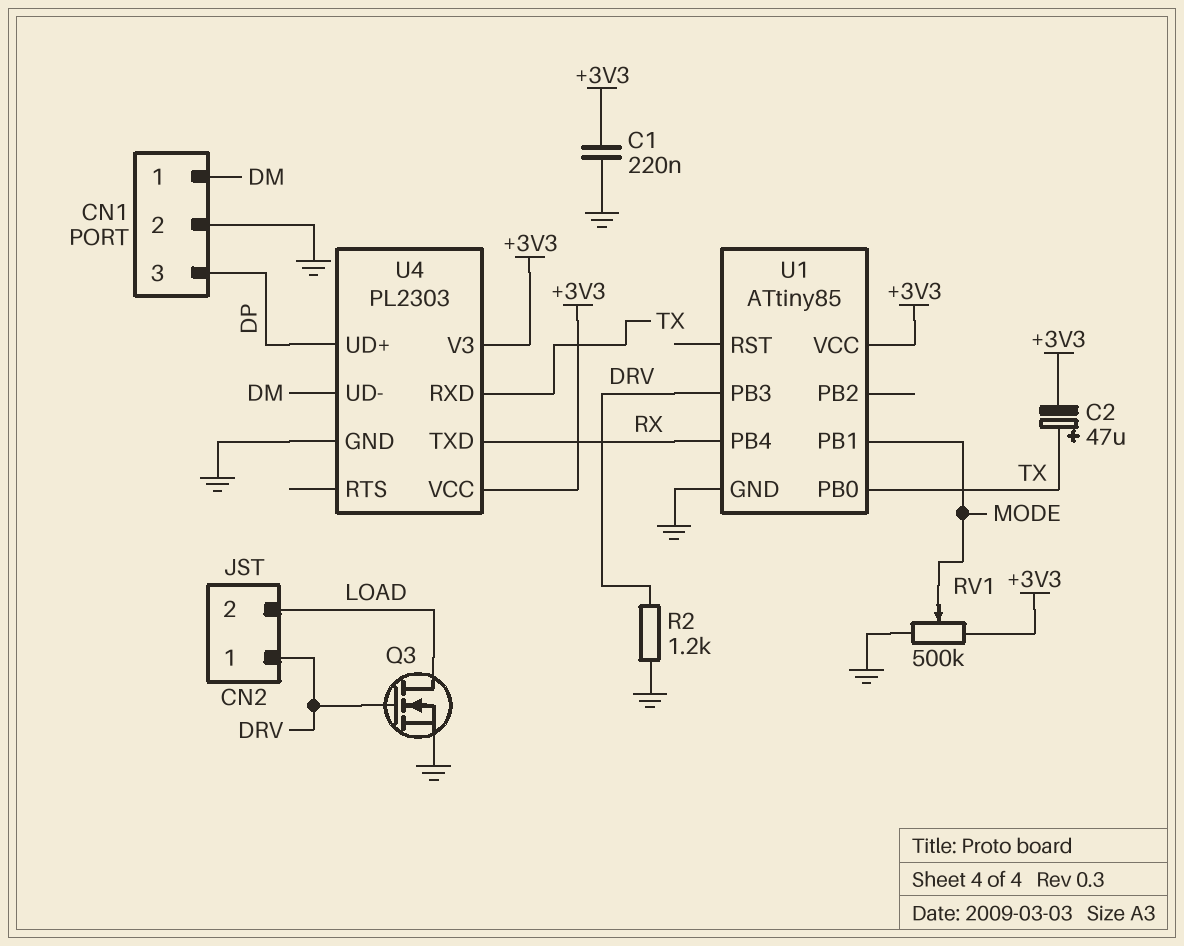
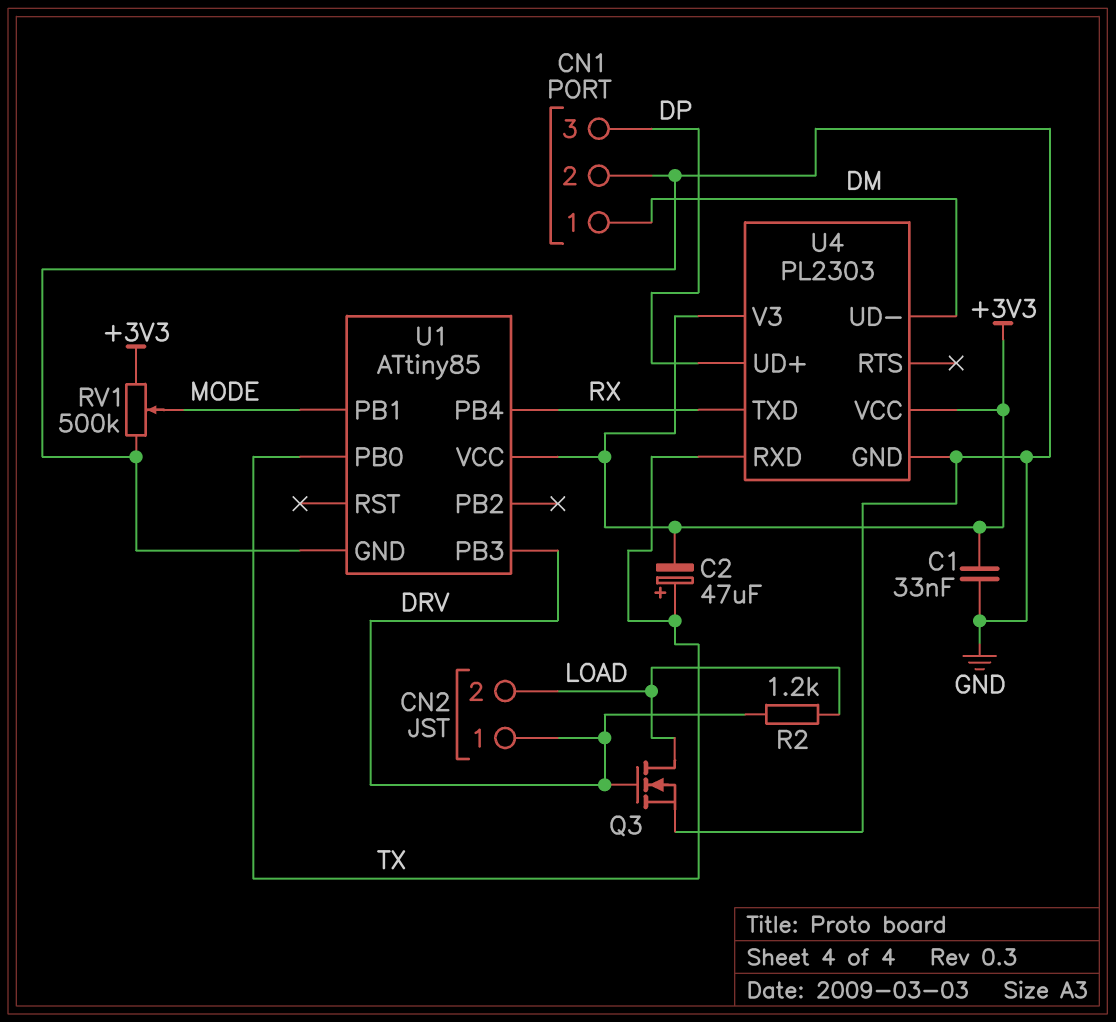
C1: 220nF (+3V3, GND) -> 33nF (+3V3, GND)
R2: 1.2k (DRV, GND) -> 1.2k (DRV, LOAD)

